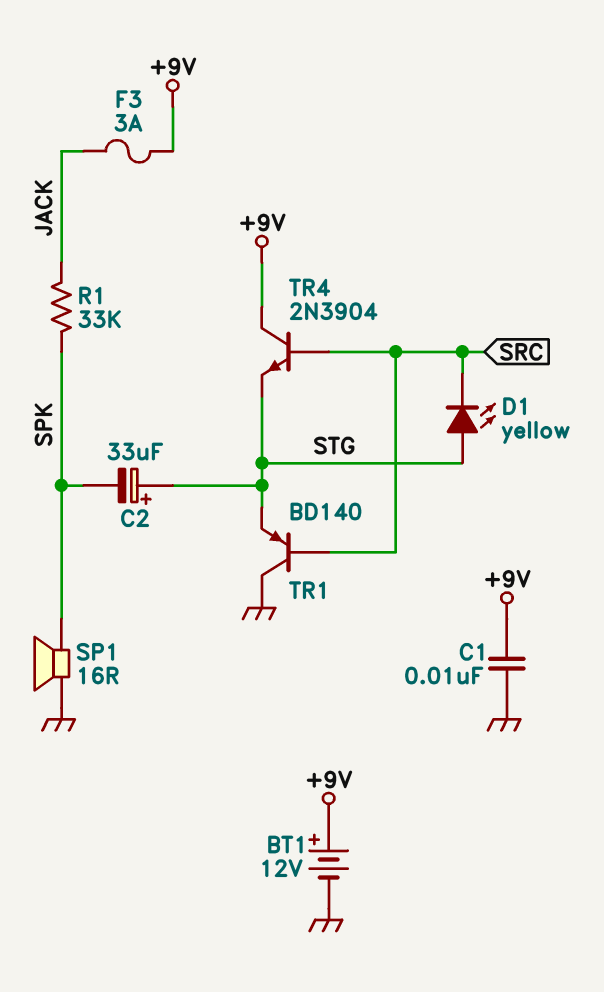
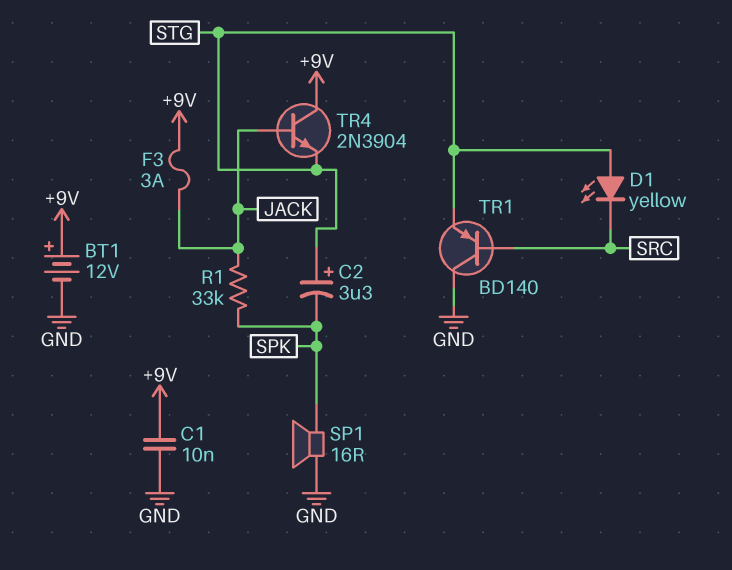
C2: 33uF (plus STG, minus SPK) -> 3.3uF (plus STG, minus SPK)
TR4: NPN 2N3904 (B SRC, C +9V, E STG) -> NPN 2N3904 (B JACK, C +9V, E STG)

